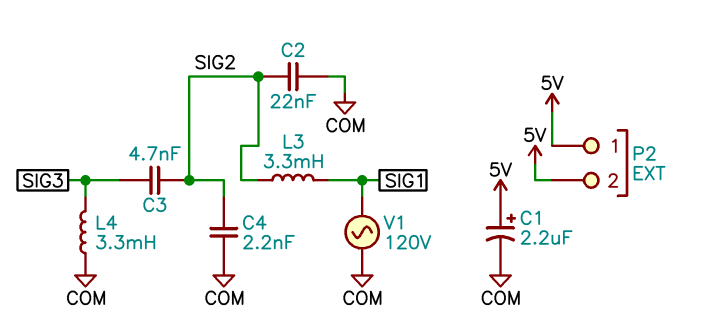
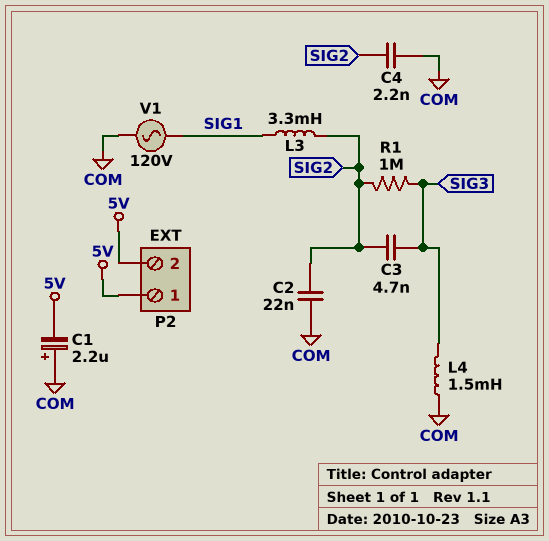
C1: 2.2uF (plus 5V, minus COM) -> 2.2uF (plus COM, minus 5V)
L4: 3.3mH (COM, SIG3) -> 1.5mH (COM, SIG3)
R1: none -> 1M (SIG2, SIG3)

